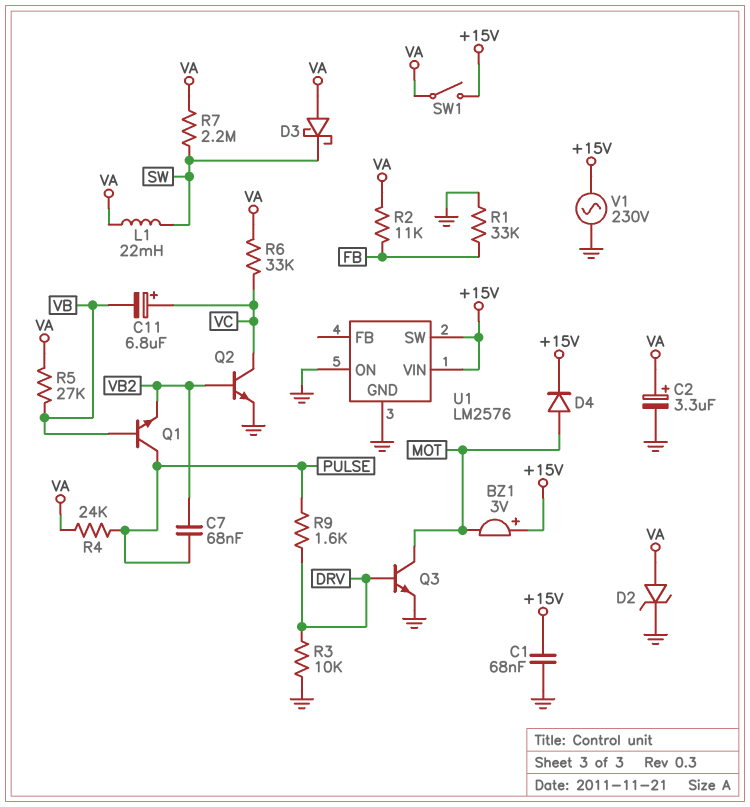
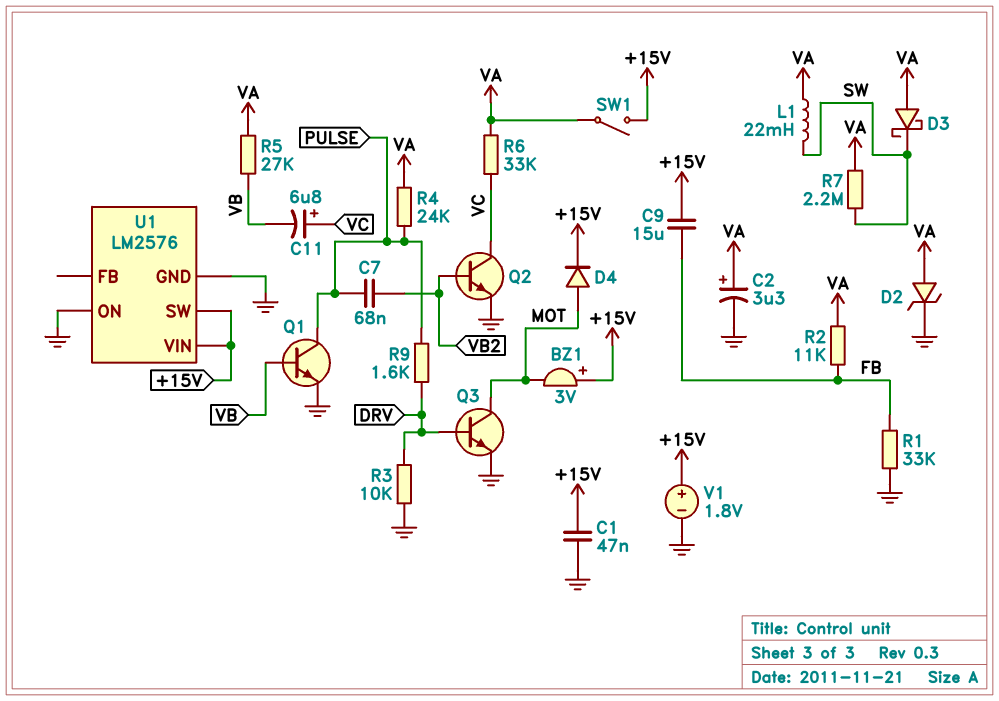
C1: 68nF (+15V, GND) -> 47nF (+15V, GND)
C9: none -> 15uF (+15V, FB)
Q1: NPN (B VB, C PULSE, E VB2) -> NPN (B VB, C PULSE, E GND)
V1: AC 230V (+15V, GND) -> 1.8V (plus +15V, minus GND)

